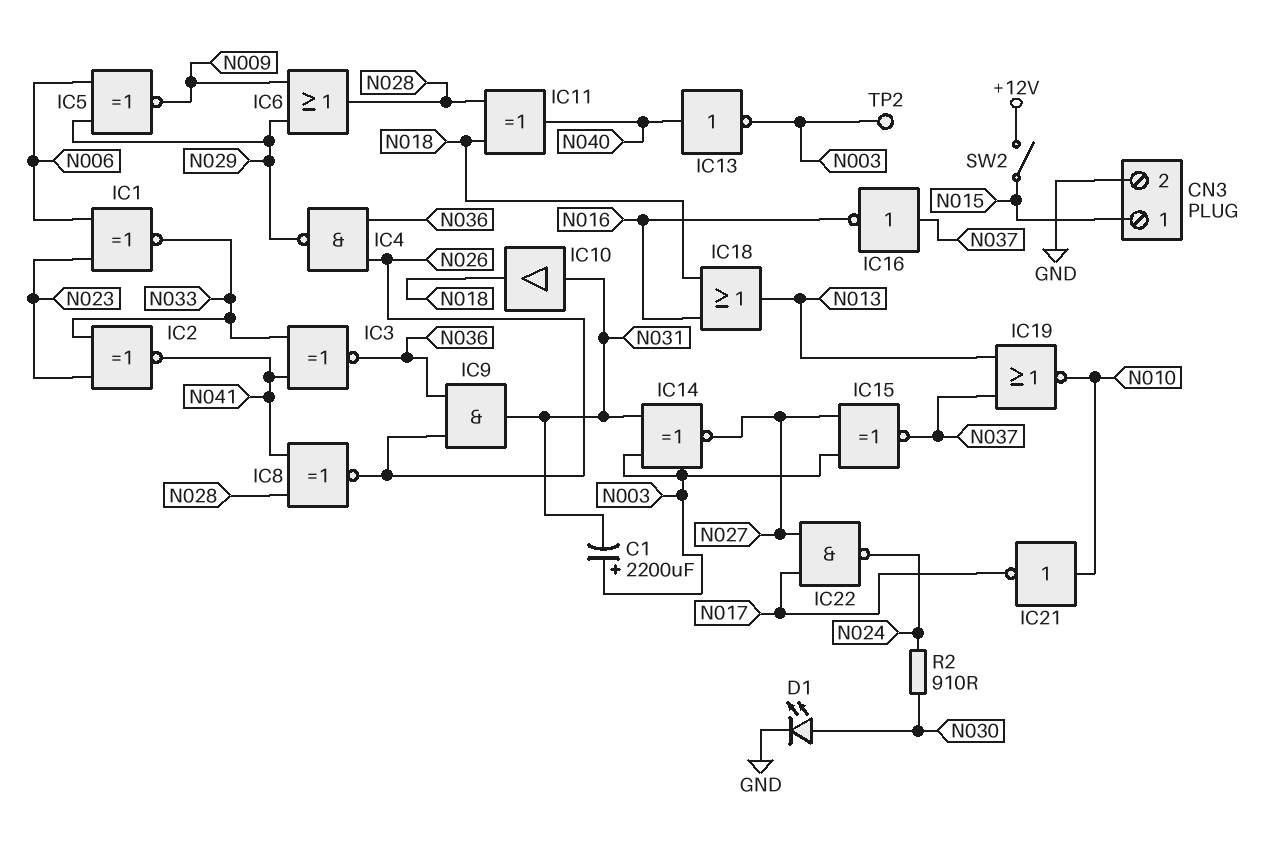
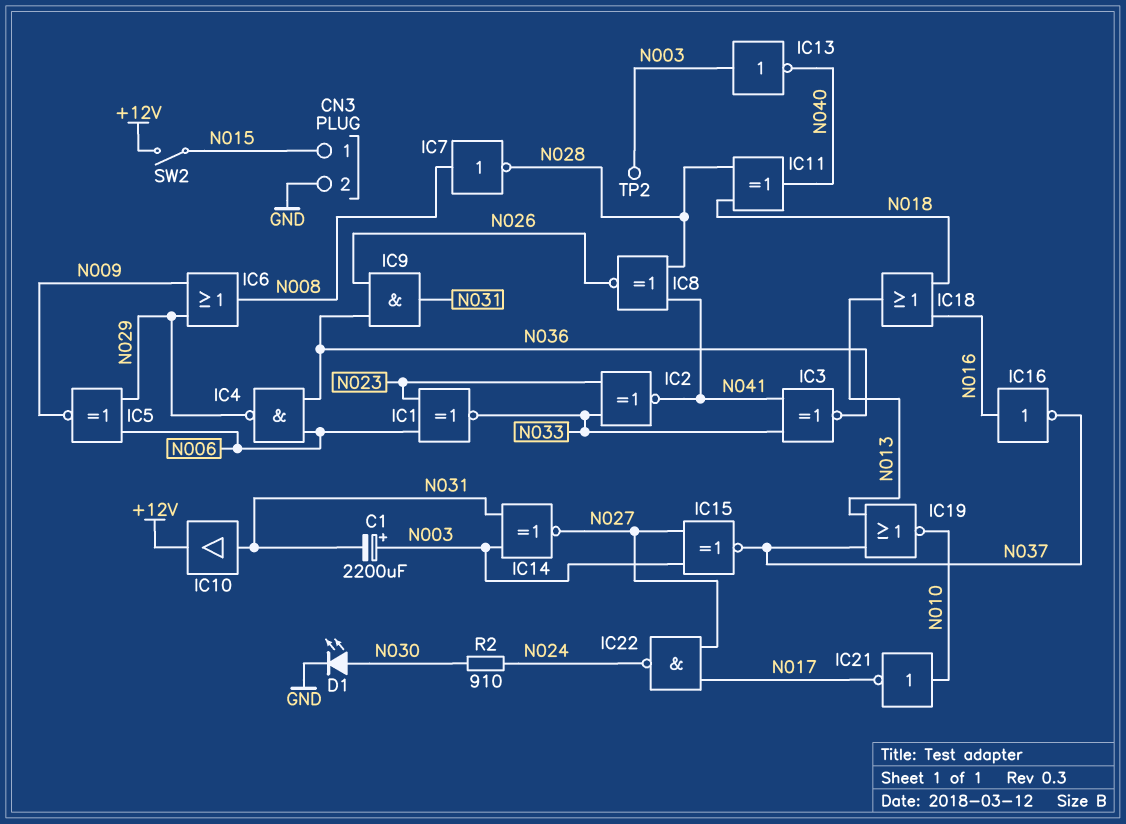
IC4: NAND (in N026, in N036, out N029) -> NAND (in N006, in N036, out N029)
IC6: OR (in N009, in N029, out N028) -> OR (in N009, in N029, out N008)
IC7: none -> NOT (in N008, out N028)
IC10: buffer (in N031, out N018) -> buffer (in N031, out +12V)
IC13: NOT (in N040, out N003) -> NOT (in N003, out N040)
IC16: NOT (in N037, out N016) -> NOT (in N016, out N037)

